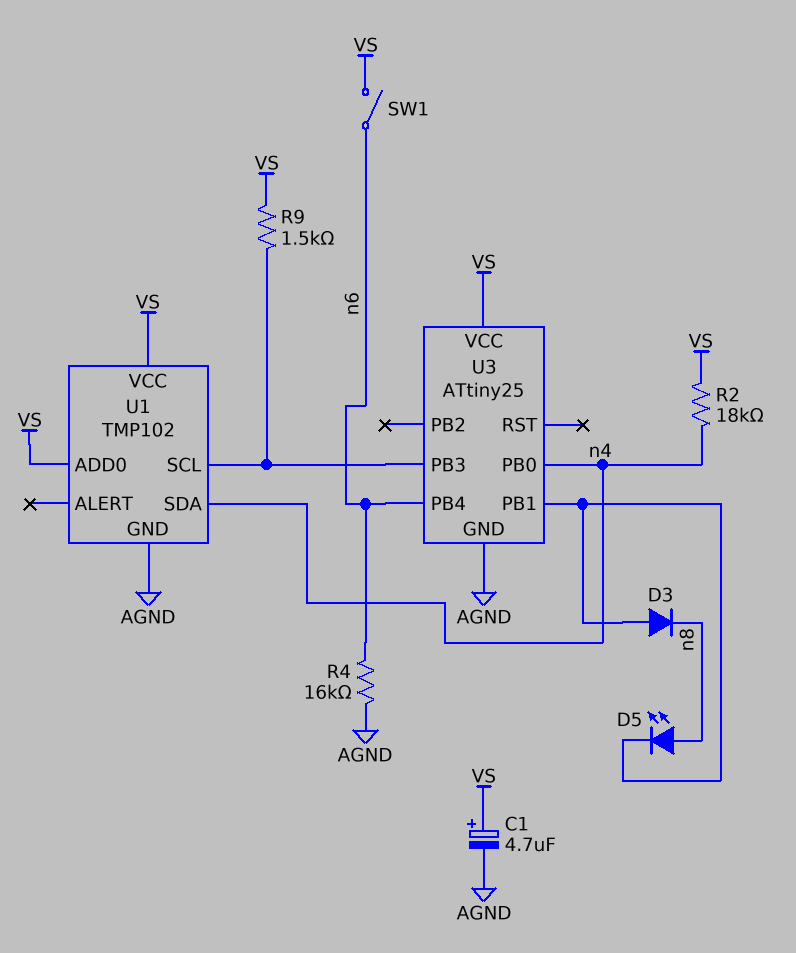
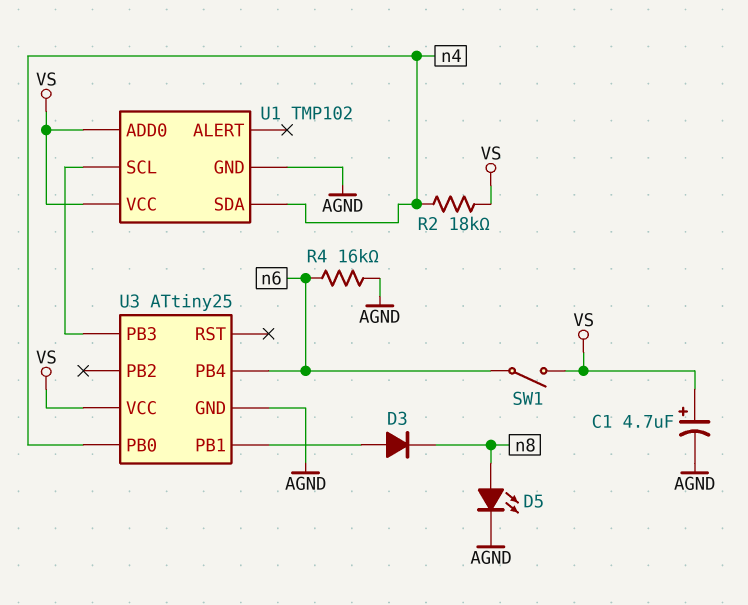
D5: LED (A n8, K U3/PB1) -> LED (A n8, K AGND)
R9: 1.5k (U1/SCL, VS) -> none

